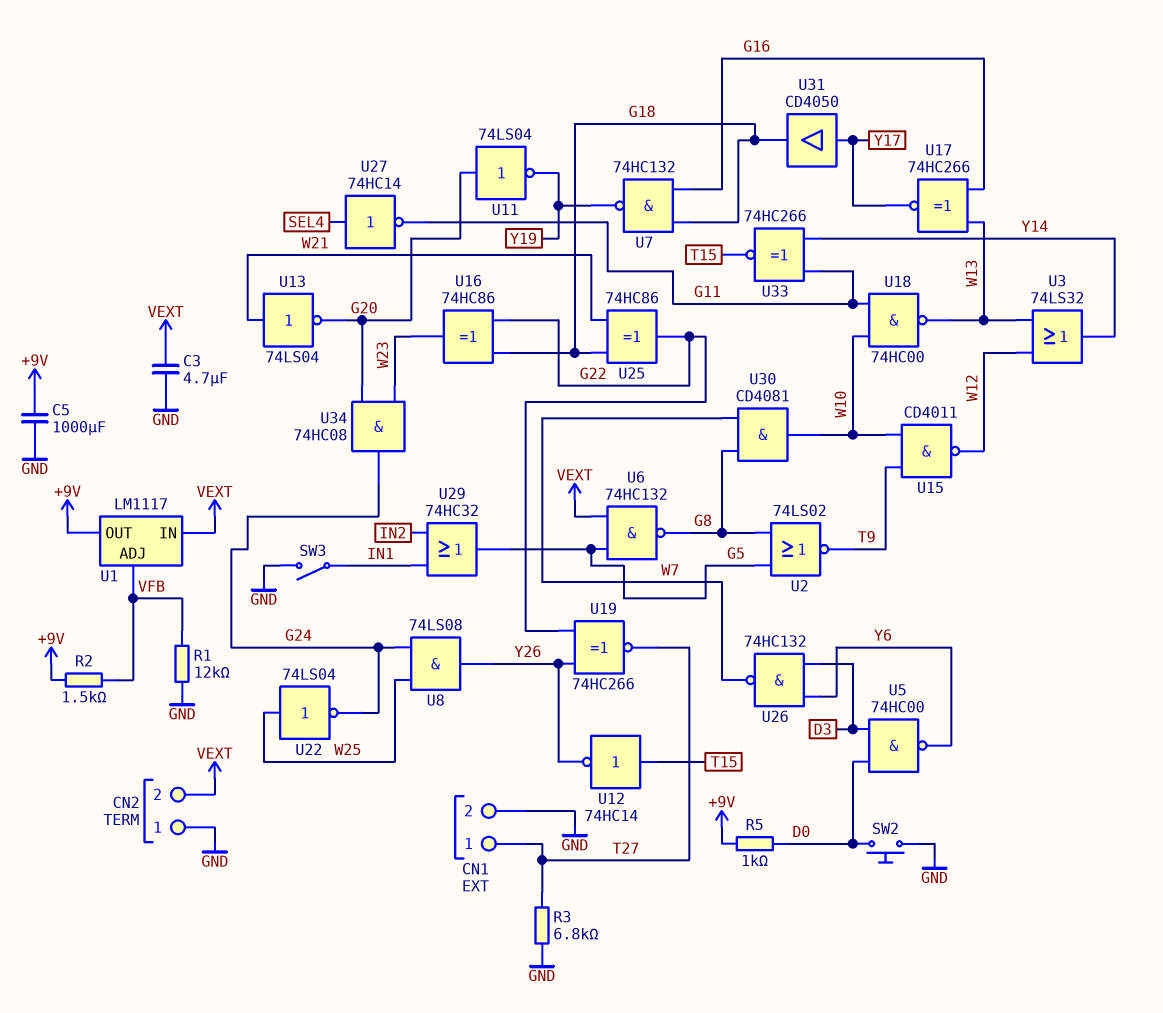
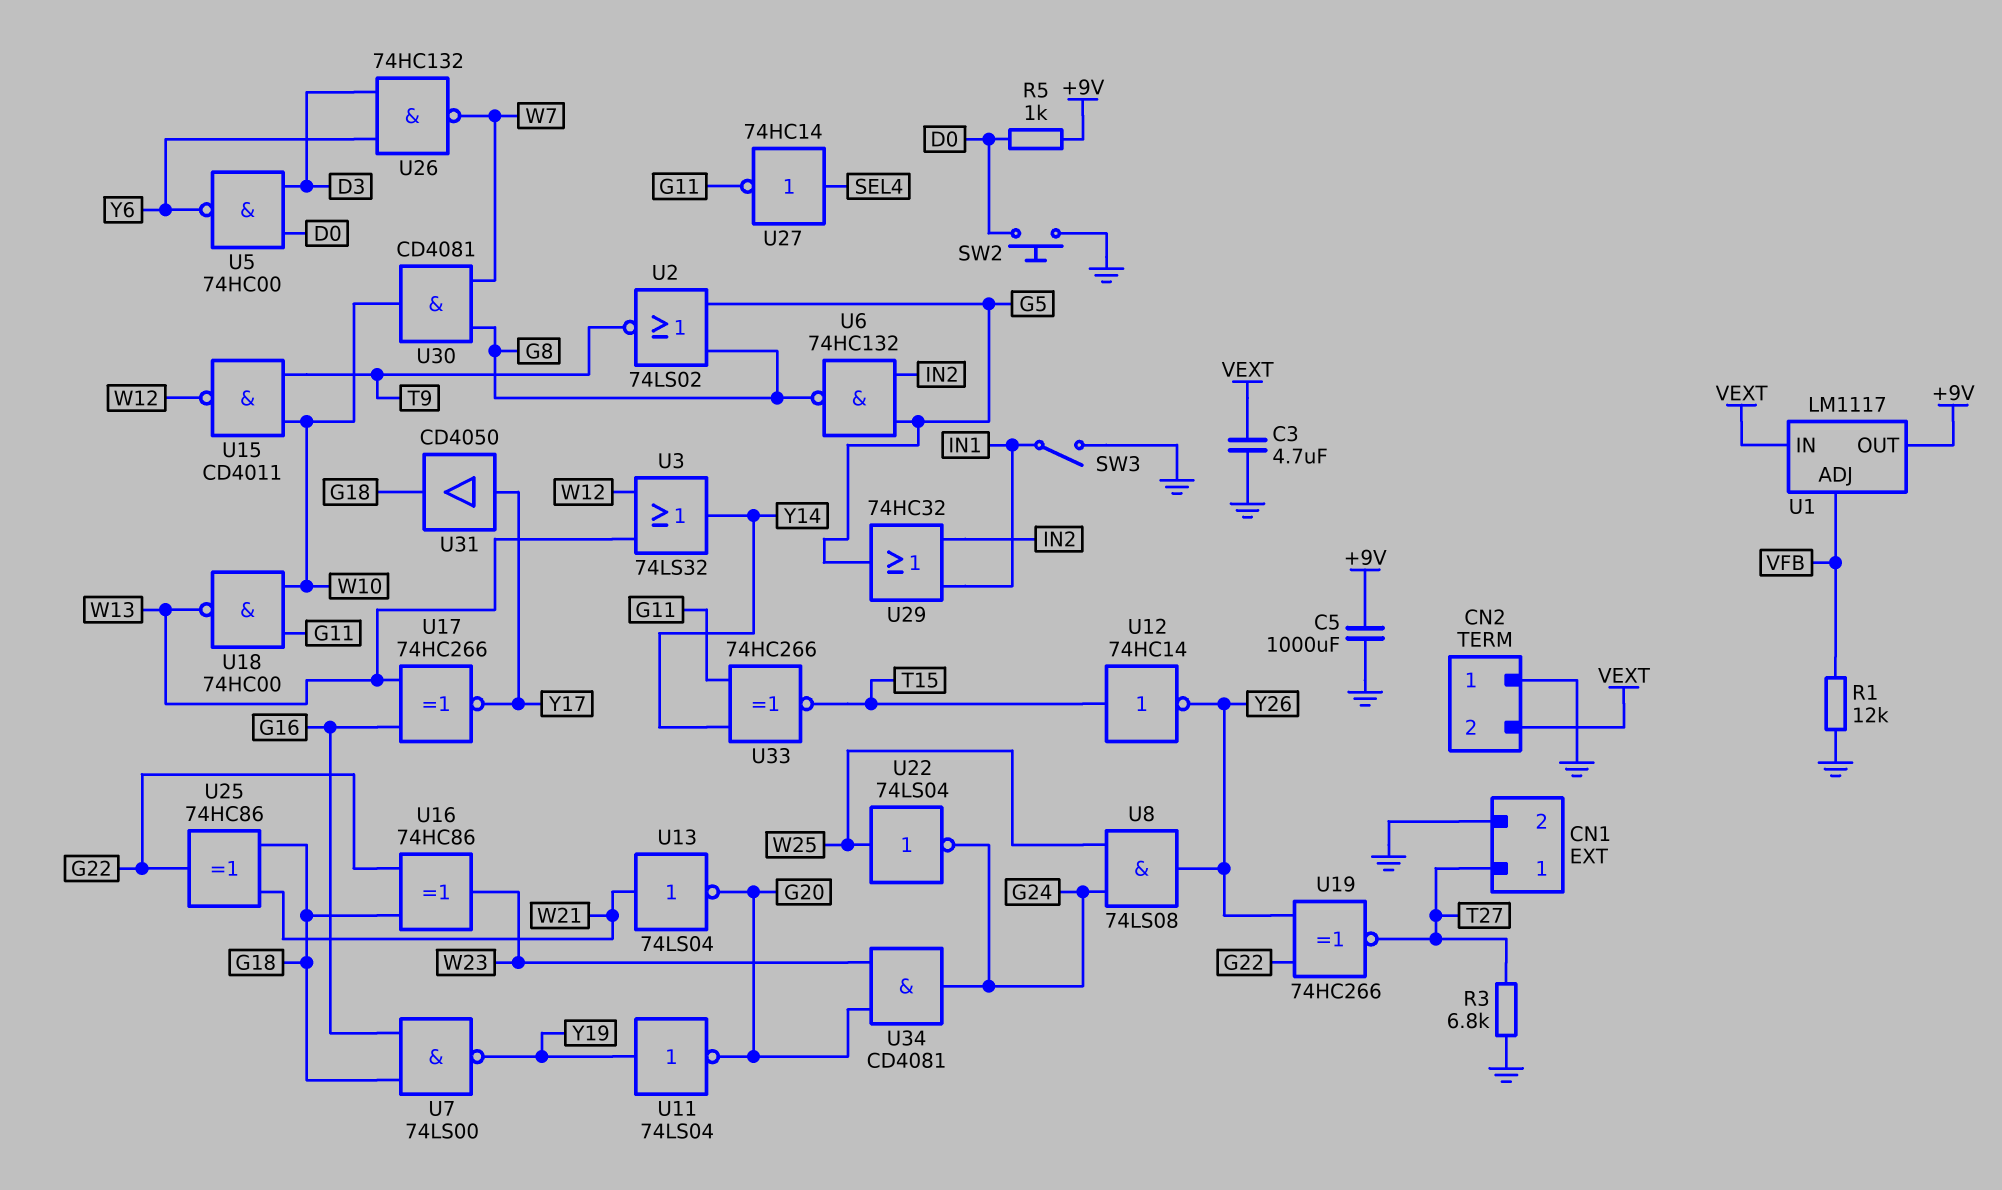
R2: 1.5k (+9V, VFB) -> none
U6: NAND 74HC132 (in G5, in VEXT, out G8) -> NAND 74HC132 (in G5, in IN2, out G8)
U7: NAND 74HC132 (in G16, in G18, out Y19) -> NAND 74LS00 (in G16, in G18, out Y19)
U11: NOT 74LS04 (in G20, out Y19) -> NOT 74LS04 (in Y19, out G20)
U34: AND 74HC08 (in G20, in W23, out G24) -> AND CD4081 (in G20, in W23, out G24)

